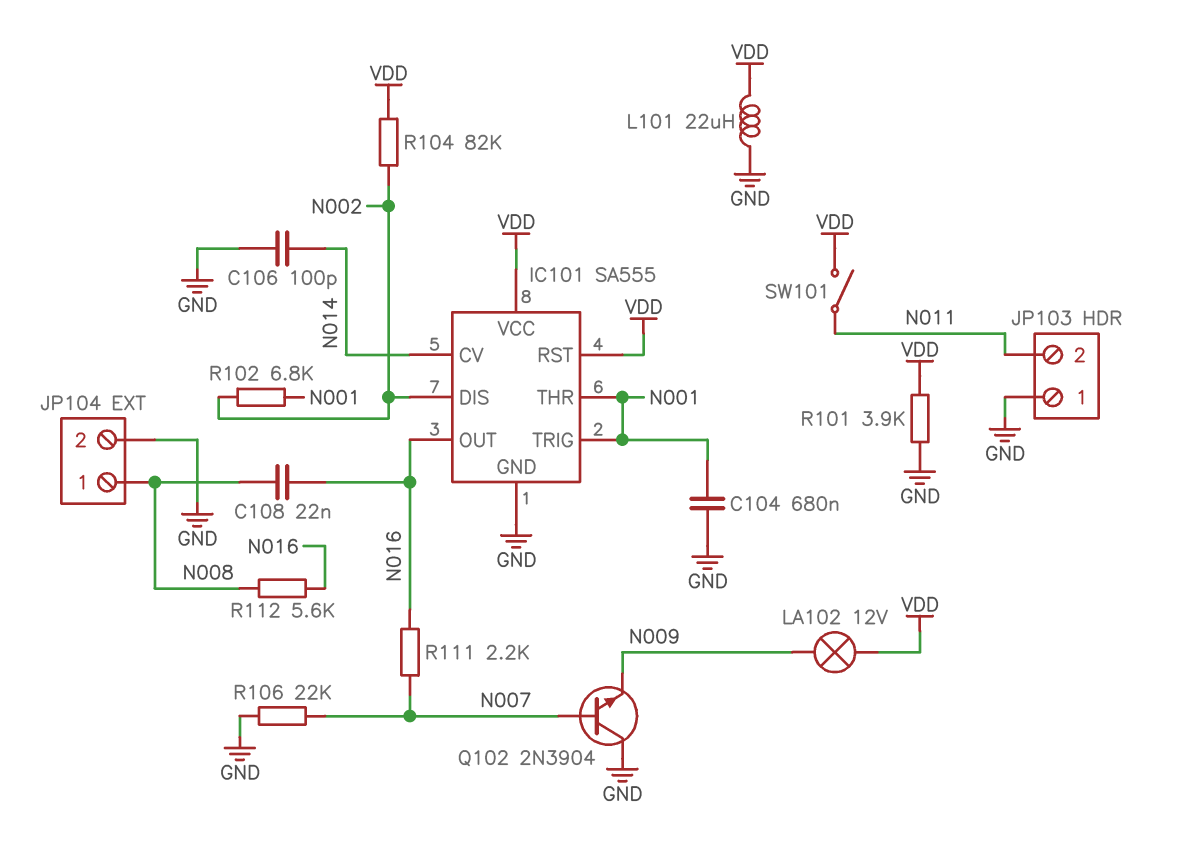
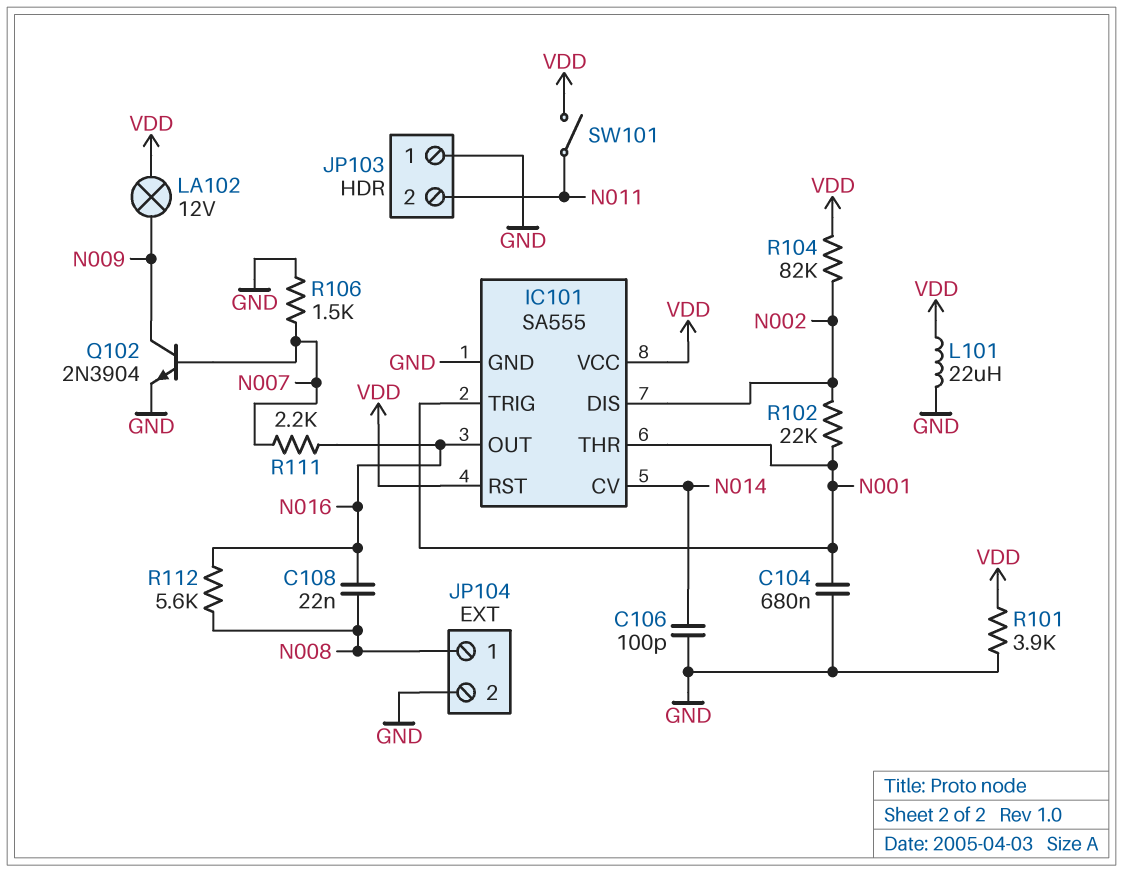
Q102: NPN 2N3904 (B N007, C GND, E N009) -> NPN 2N3904 (B N007, C N009, E GND)
R102: 6.8k (N001, N002) -> 22k (N001, N002)
R106: 22k (GND, N007) -> 1.5k (GND, N007)

